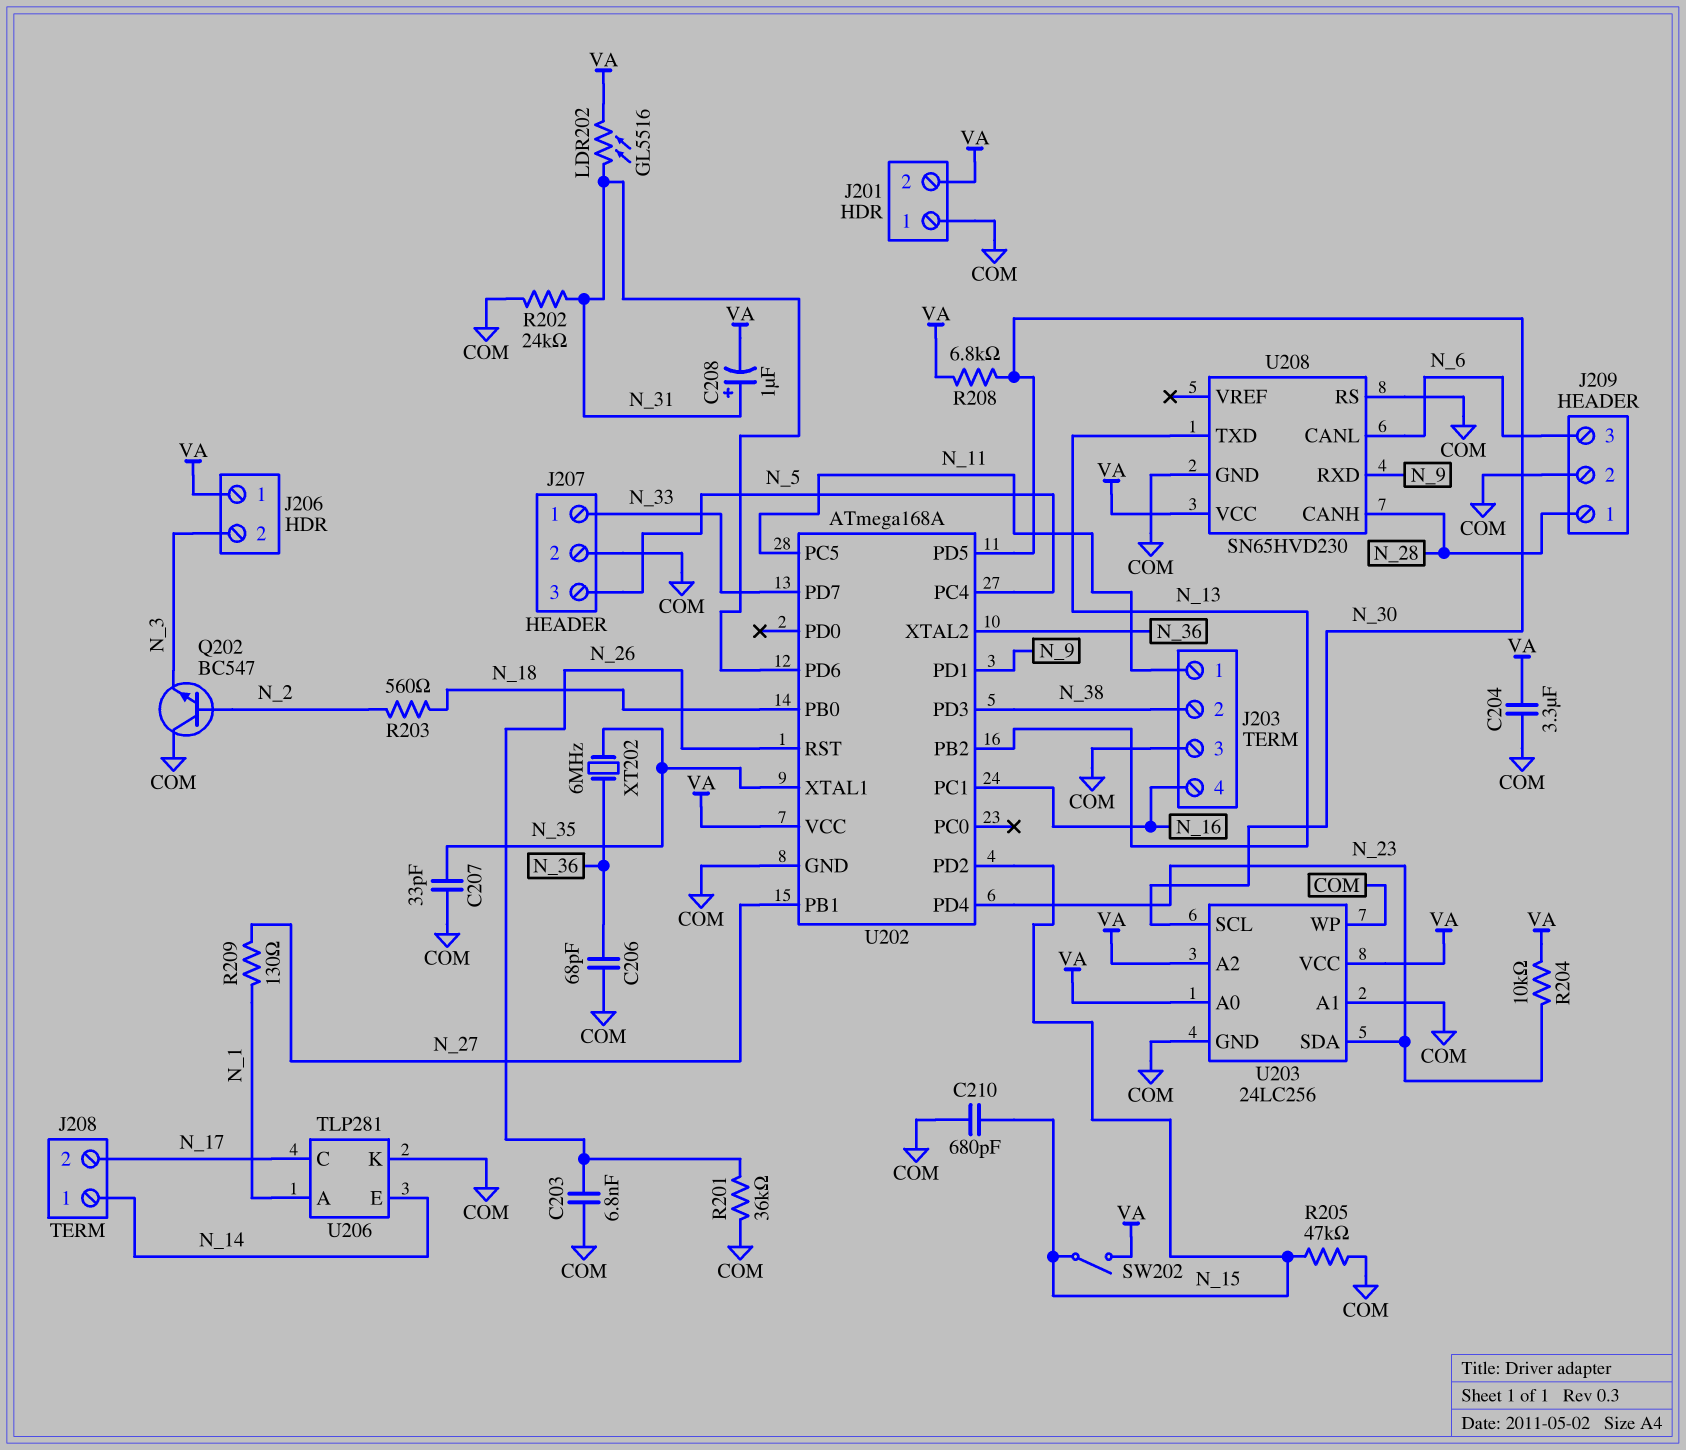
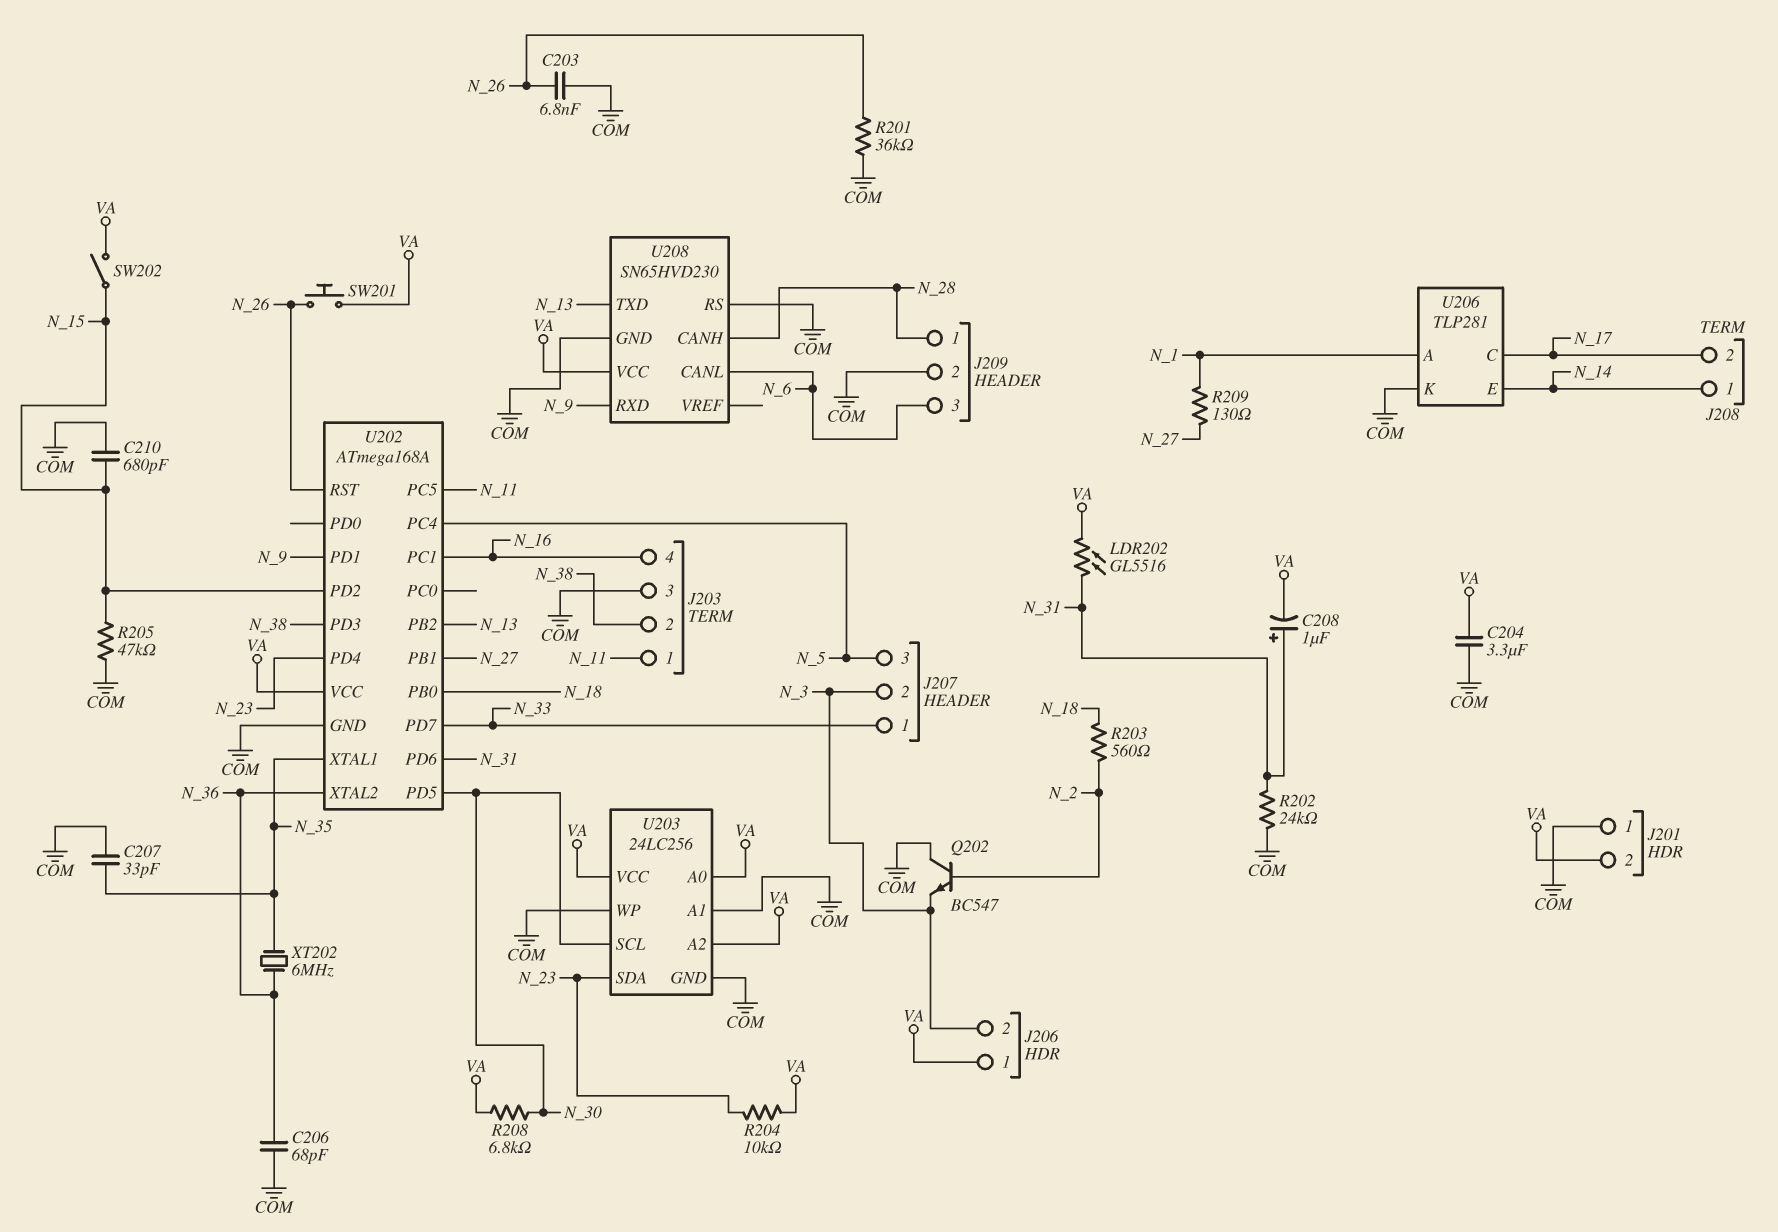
J207 pin 2: COM -> N_3
SW201: none -> button (N_26, VA)

